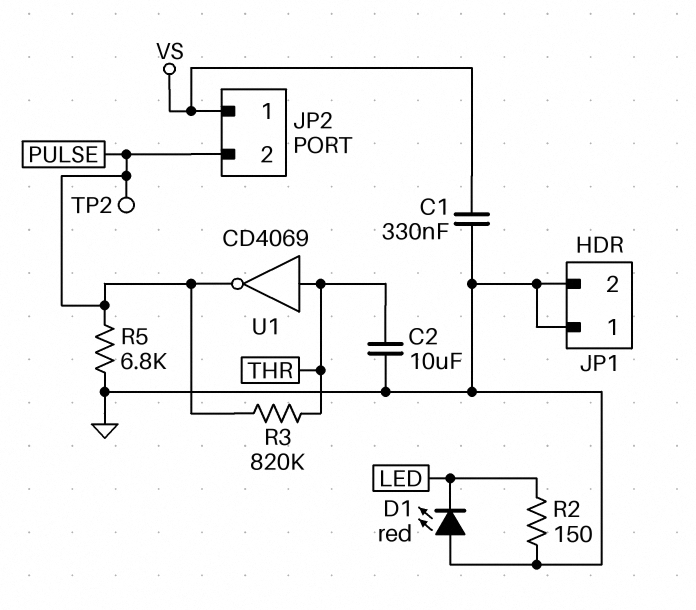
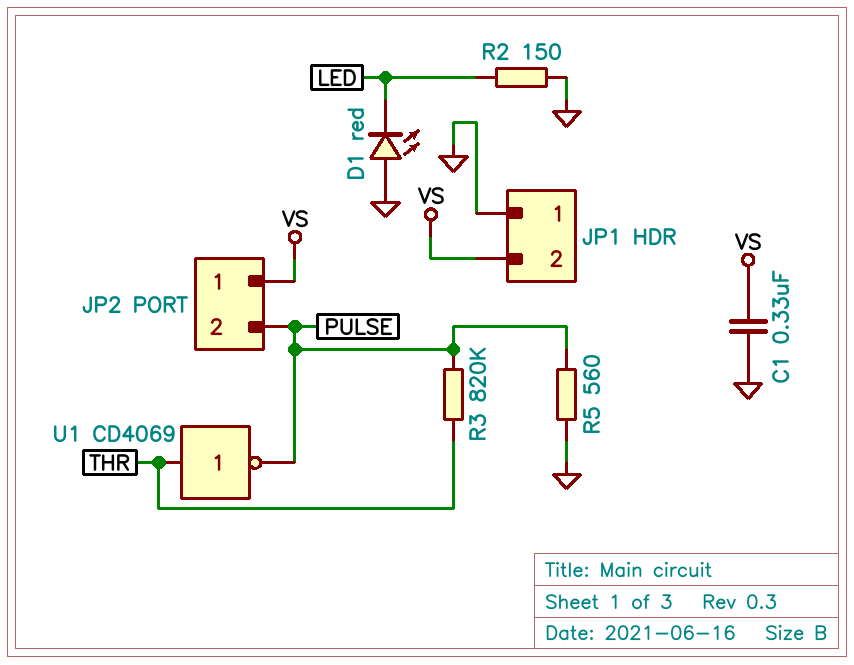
C2: 10uF (GND, THR) -> none
JP1 pin 2: GND -> VS
R5: 6.8k (GND, PULSE) -> 560 (GND, PULSE)
TP2: test point (PULSE) -> none

